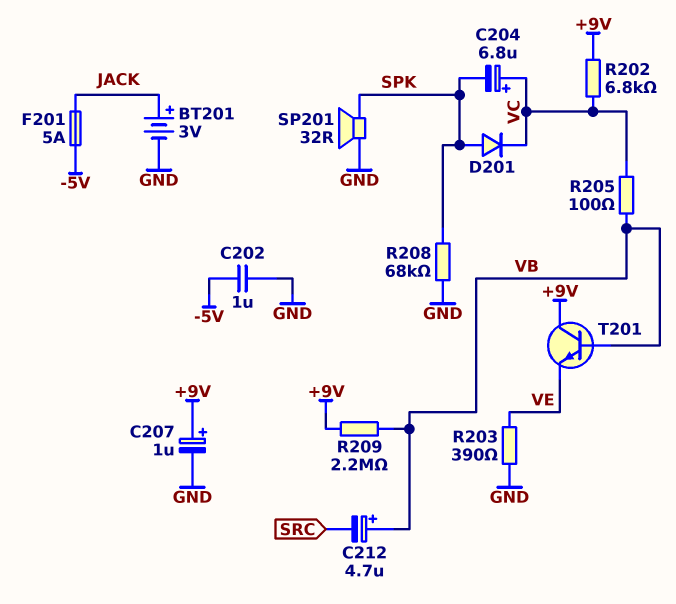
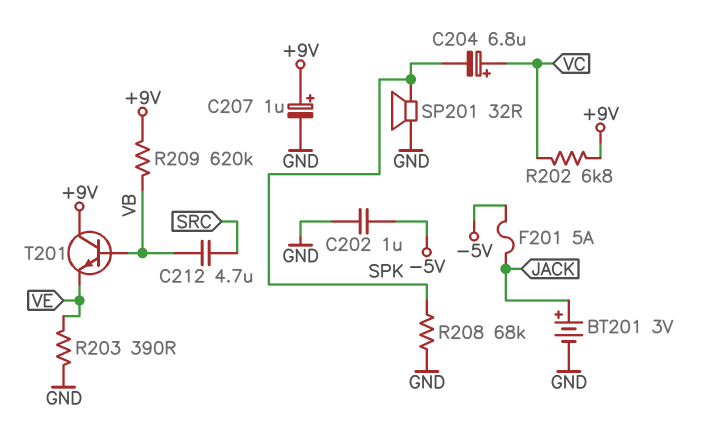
C212: 4.7uF (plus VB, minus SRC) -> 4.7uF (SRC, VB)
D201: diode (A SPK, K VC) -> none
R205: 100 (VB, VC) -> none
R209: 2.2M (+9V, VB) -> 620k (+9V, VB)

